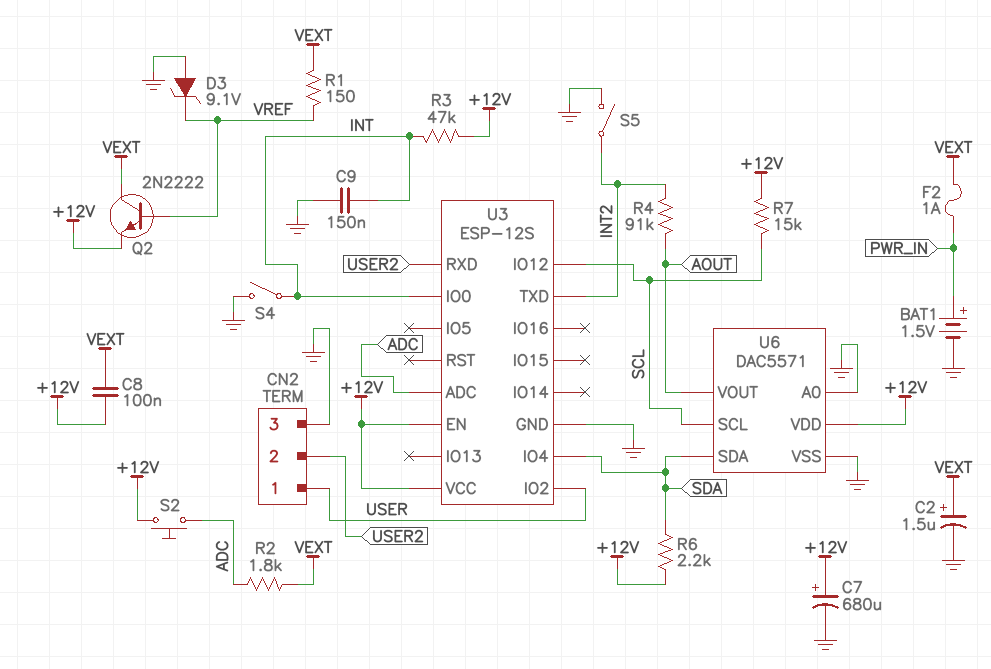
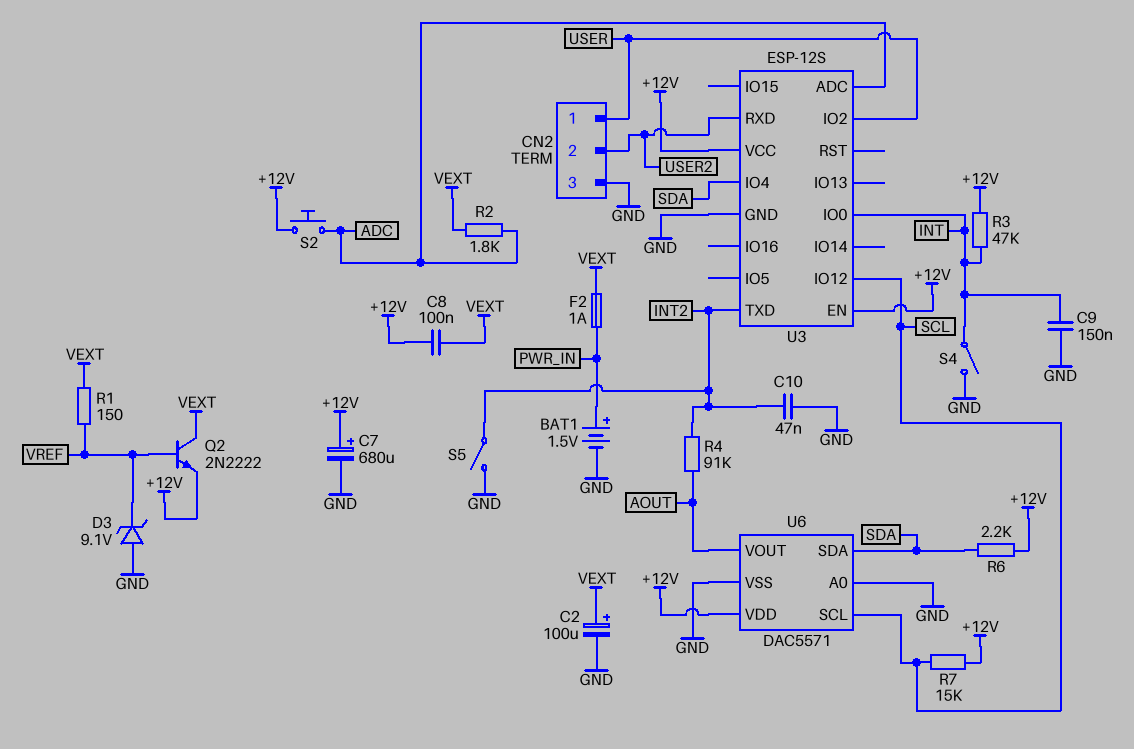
C2: 1.5uF (plus VEXT, minus GND) -> 100uF (plus VEXT, minus GND)
C10: none -> 47nF (GND, INT2)

